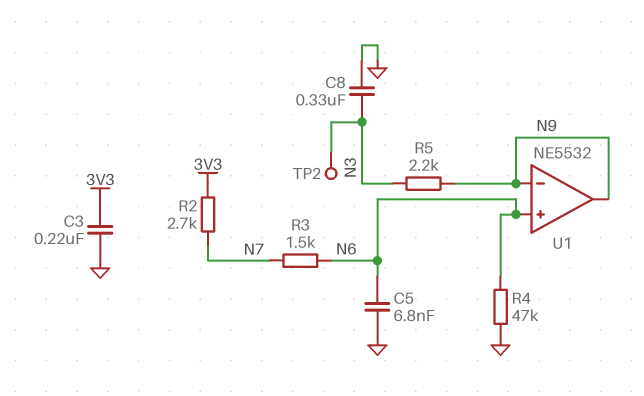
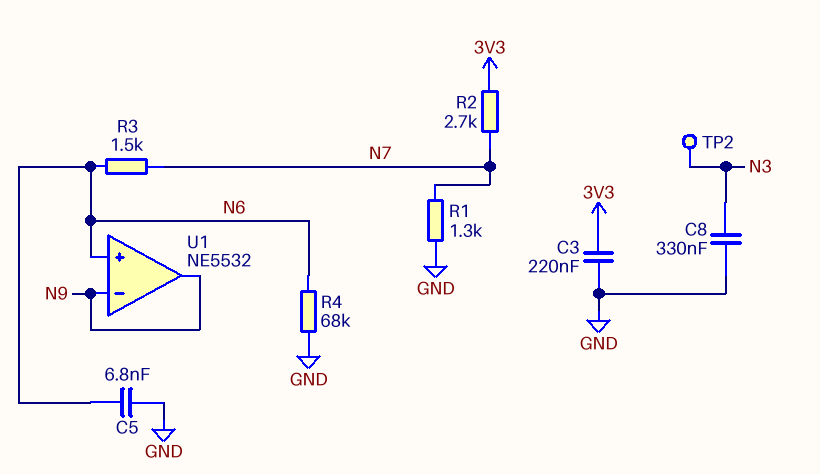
R1: none -> 1.3k (GND, N7)
R4: 47k (GND, N6) -> 68k (GND, N6)
R5: 2.2k (N3, N9) -> none

